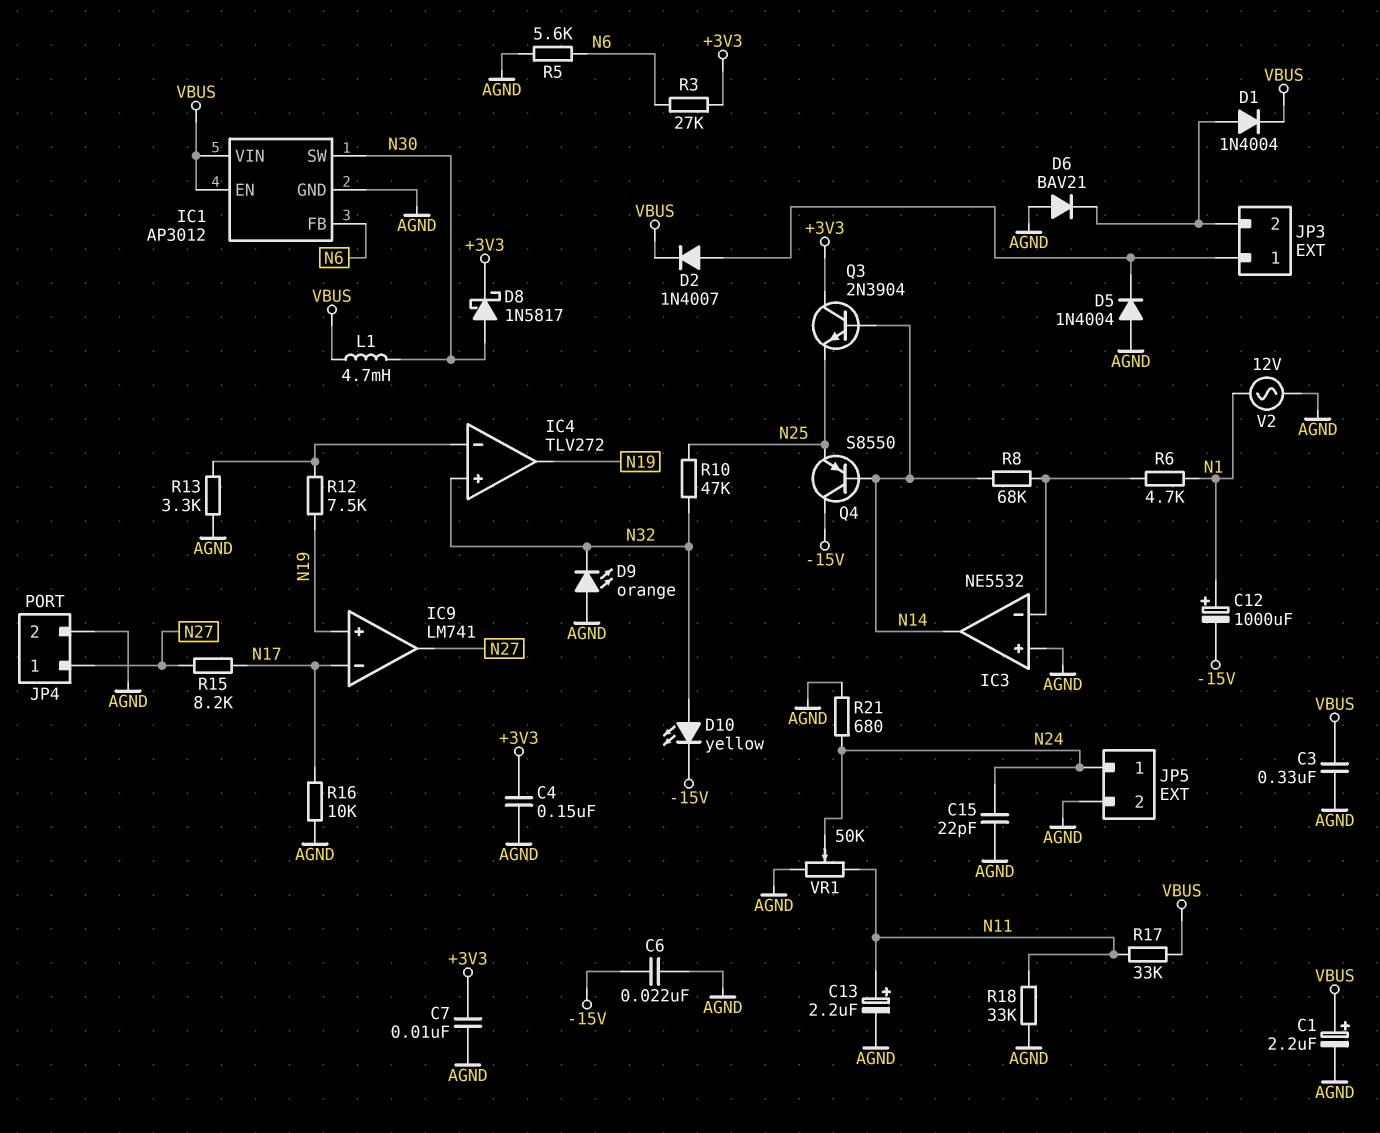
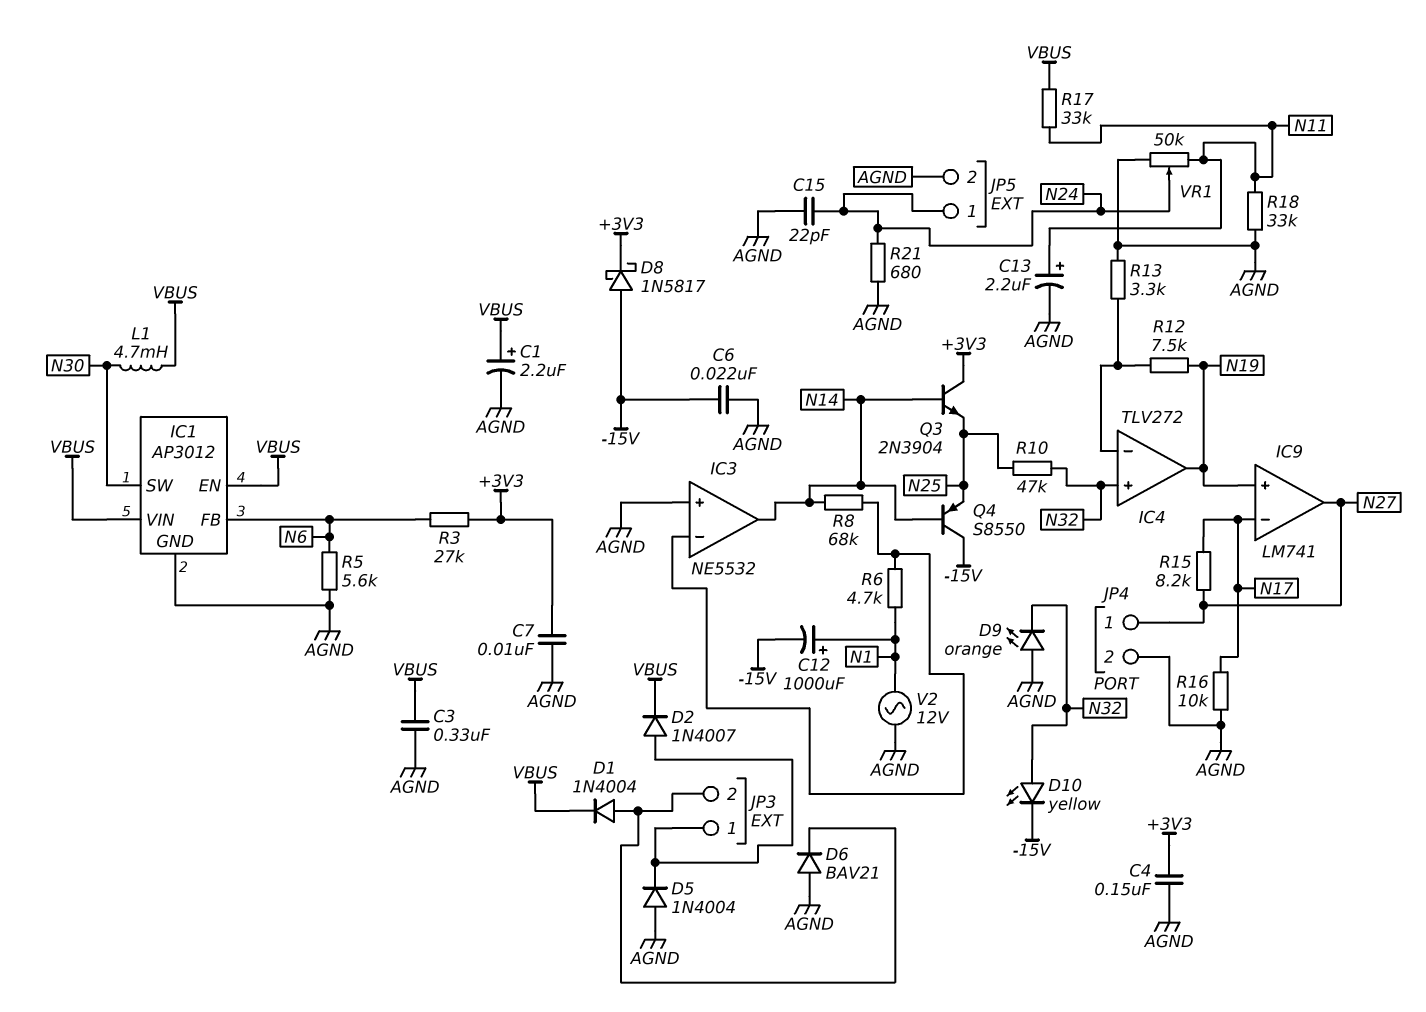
D8: schottky 1N5817 (A N30, K +3V3) -> schottky 1N5817 (A -15V, K +3V3)

